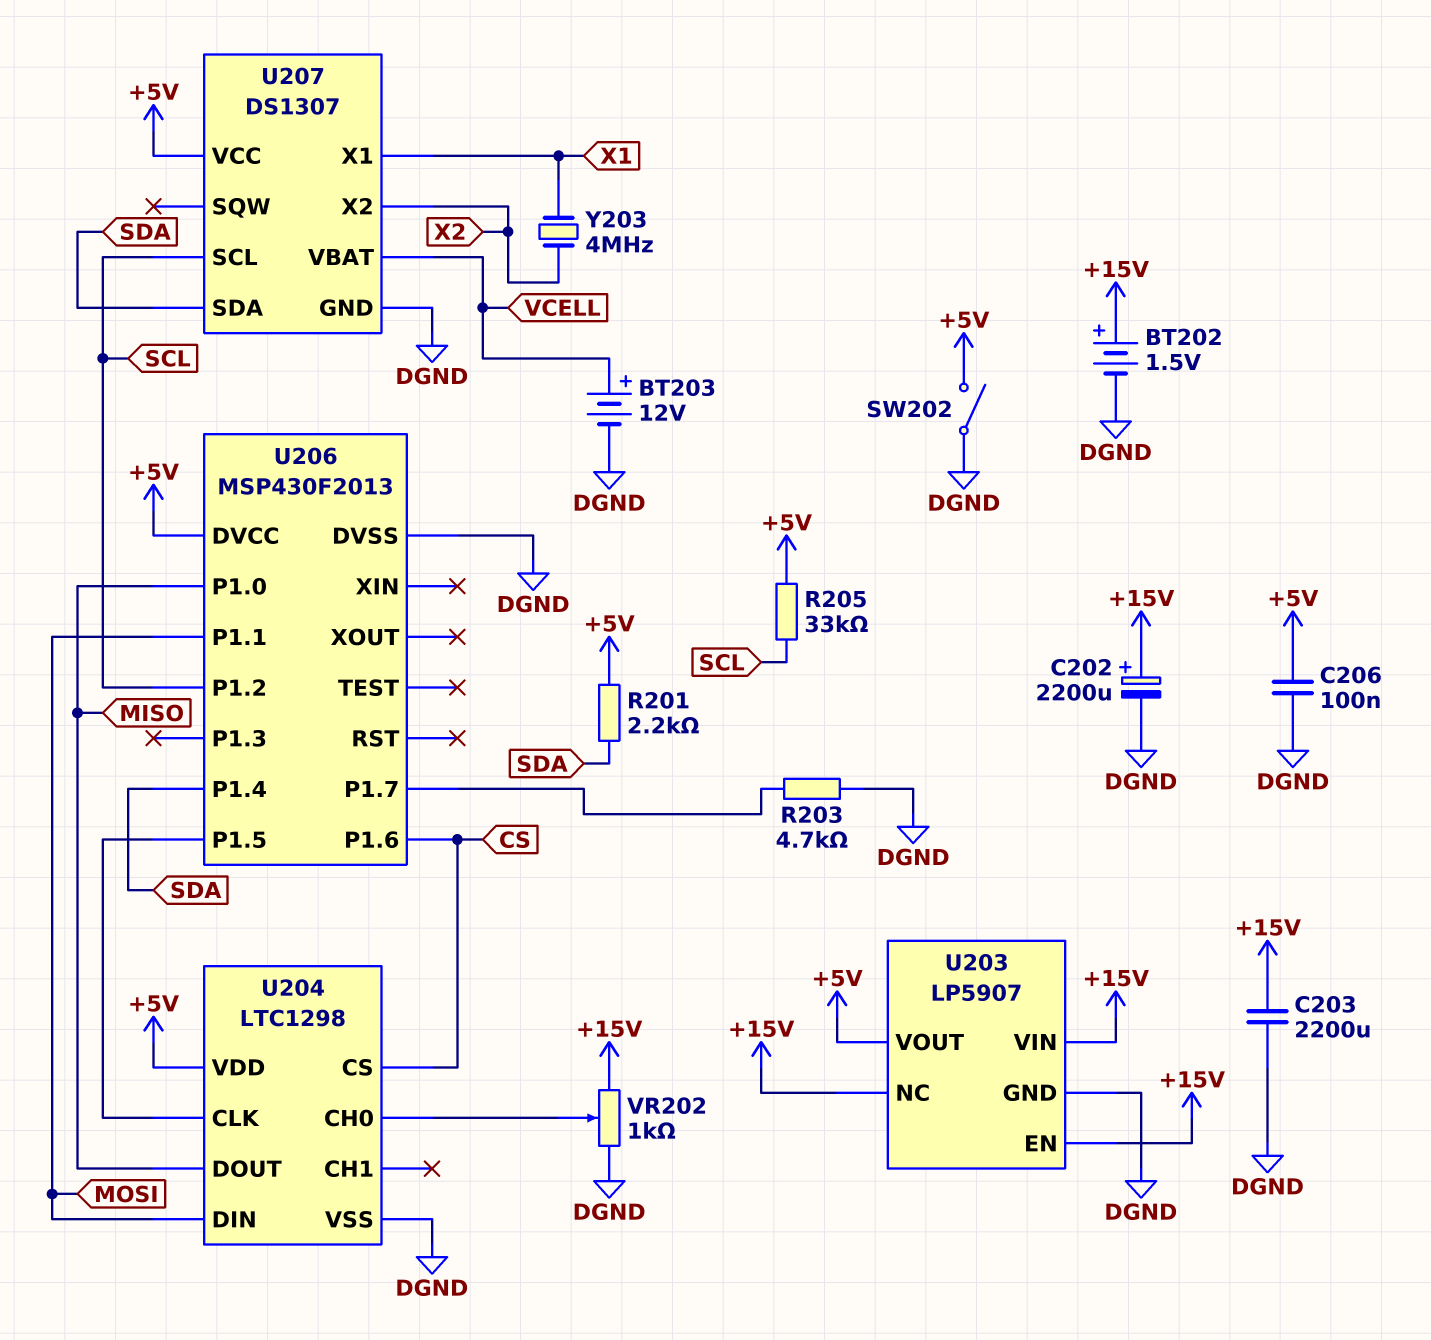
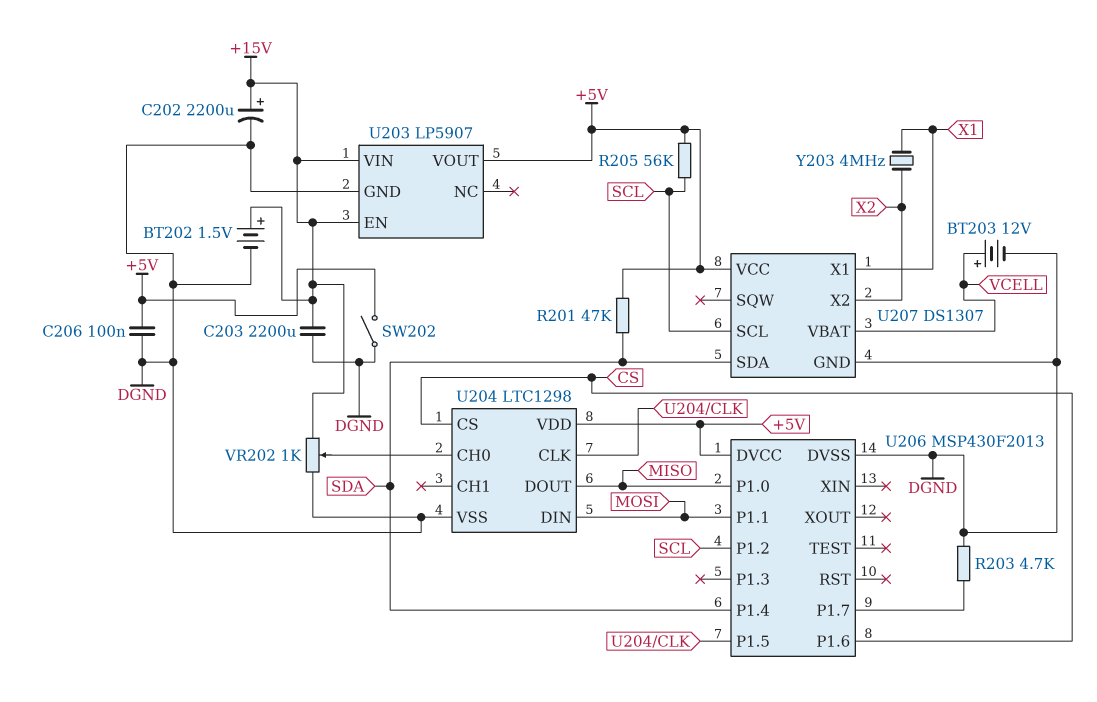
R201: 2.2k (+5V, SDA) -> 47k (+5V, SDA)
R205: 33k (+5V, SCL) -> 56k (+5V, SCL)
U203 pin NC: +15V -> none

